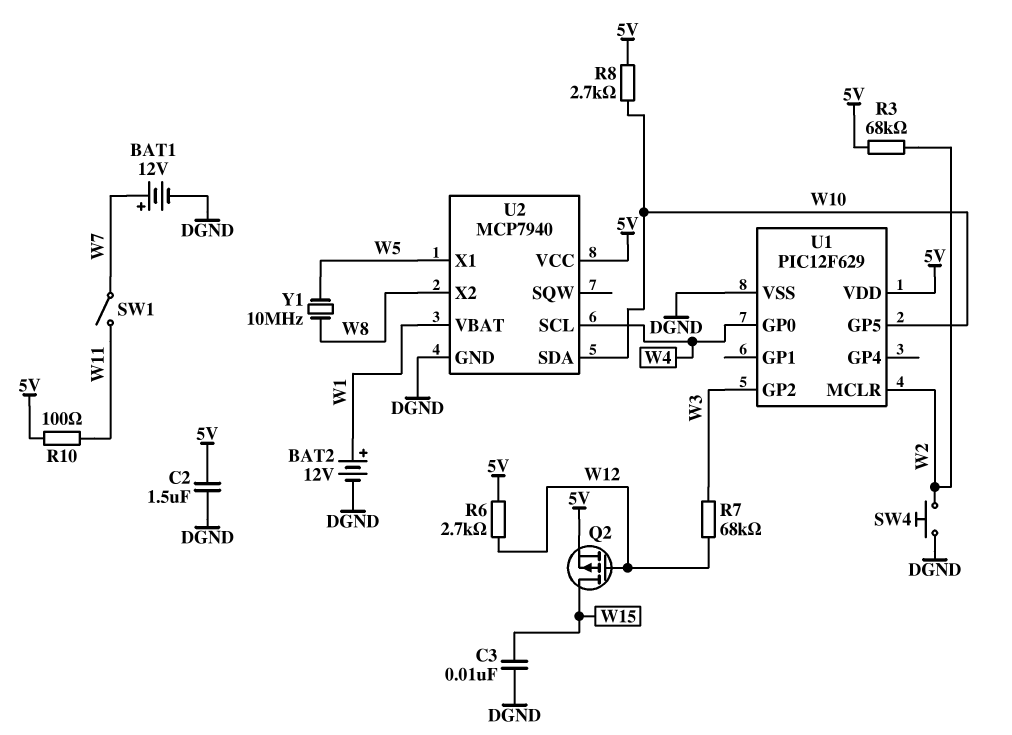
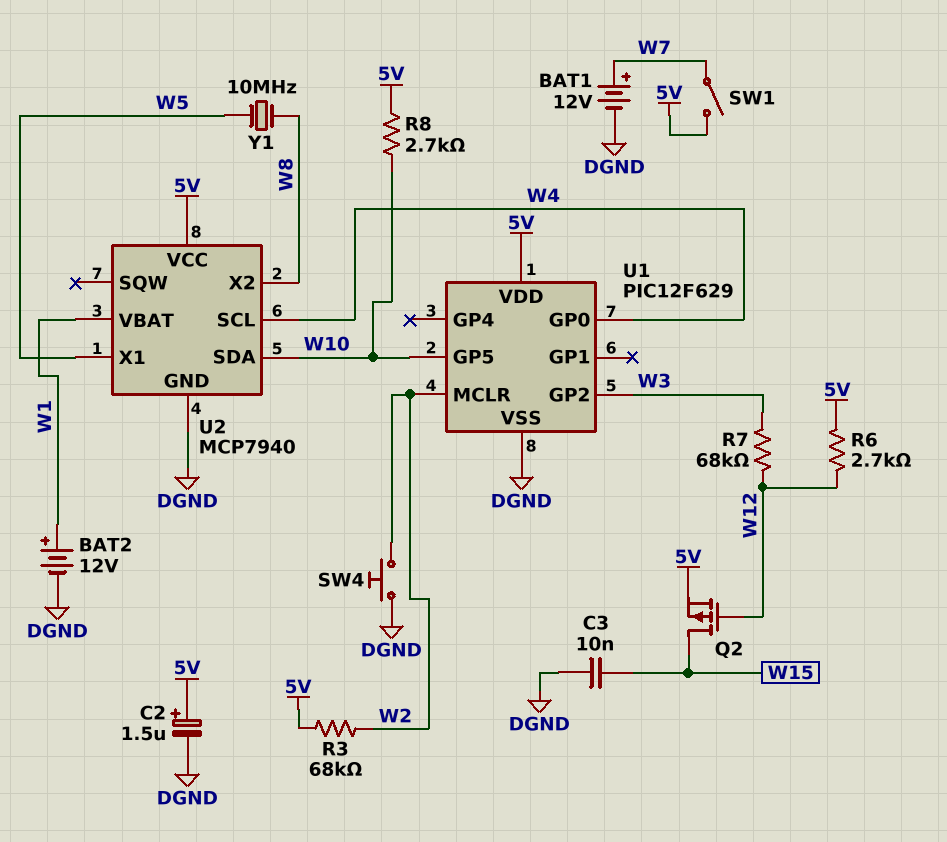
C2: 1.5uF (5V, DGND) -> 1.5uF (plus 5V, minus DGND)
R10: 100 (5V, W11) -> none
SW1: switch (W7, W11) -> switch (5V, W7)

